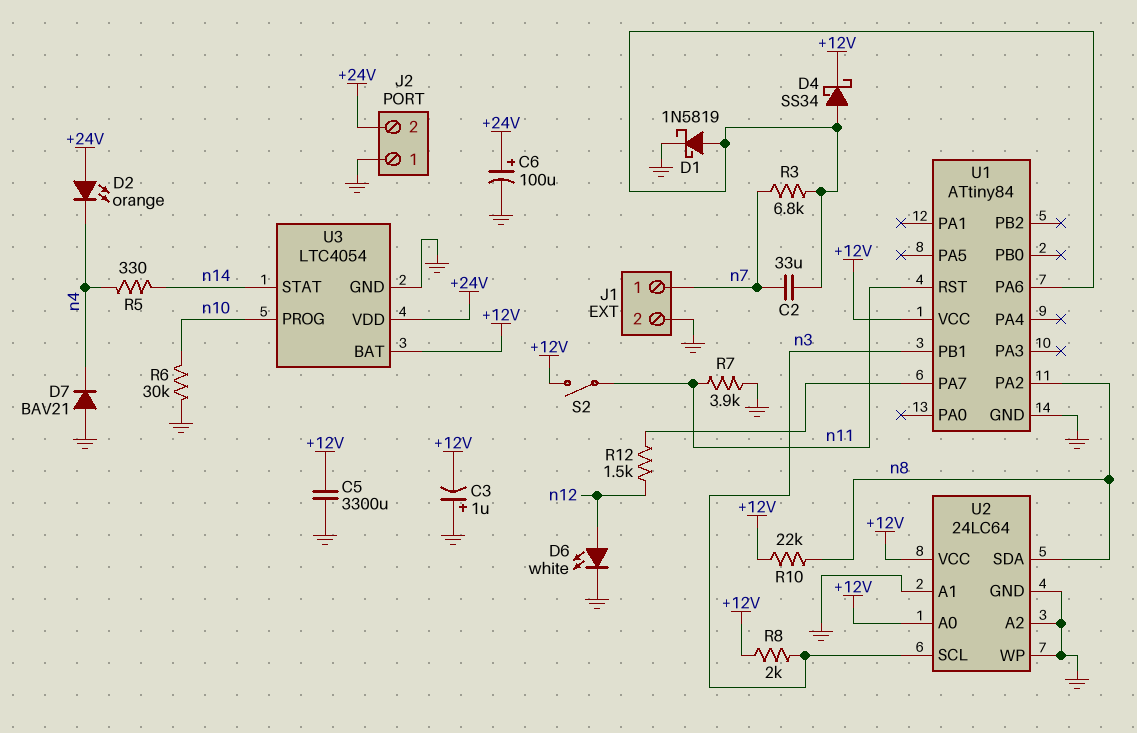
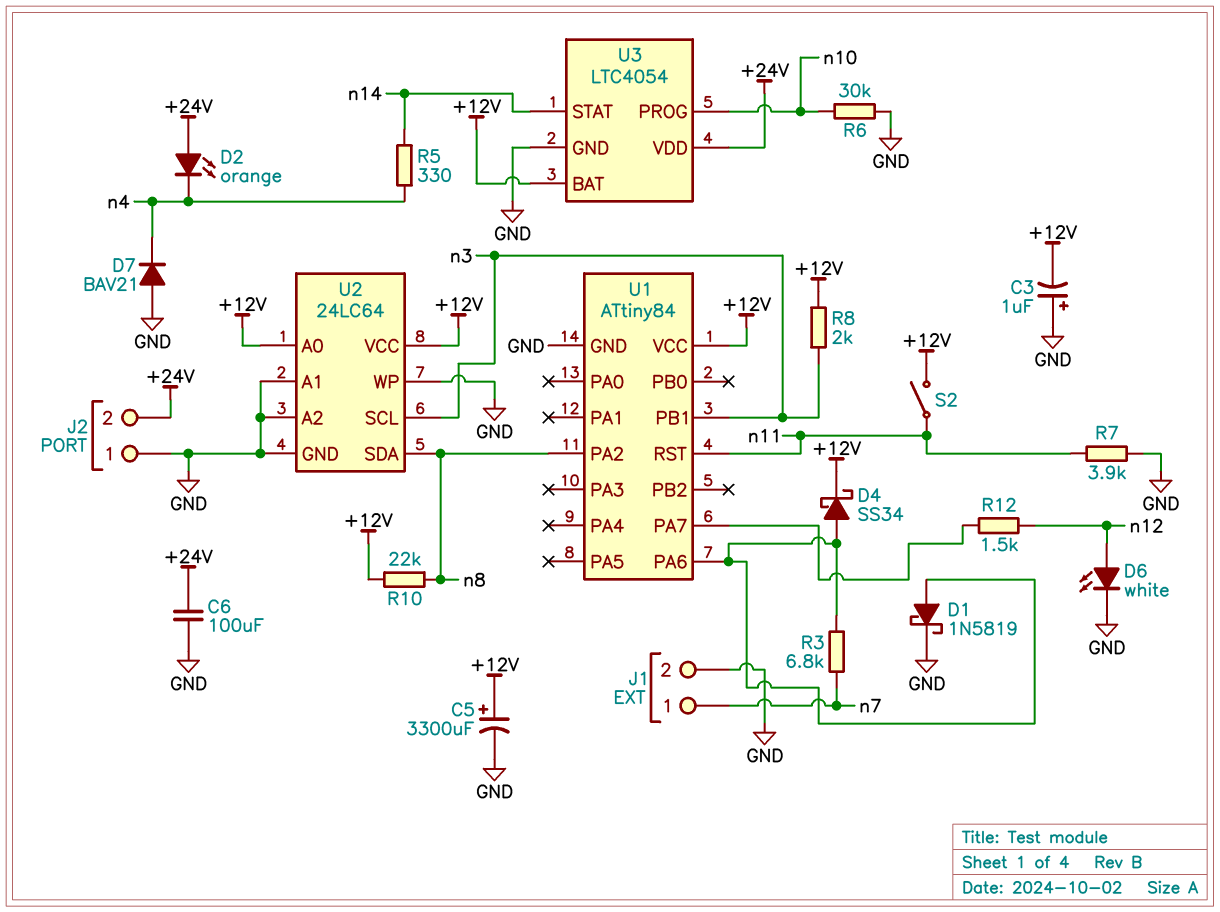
C2: 33uF (U1/PA6, n7) -> none
C5: 3300uF (+12V, GND) -> 3300uF (plus +12V, minus GND)
C6: 100uF (plus +24V, minus GND) -> 100uF (+24V, GND)

